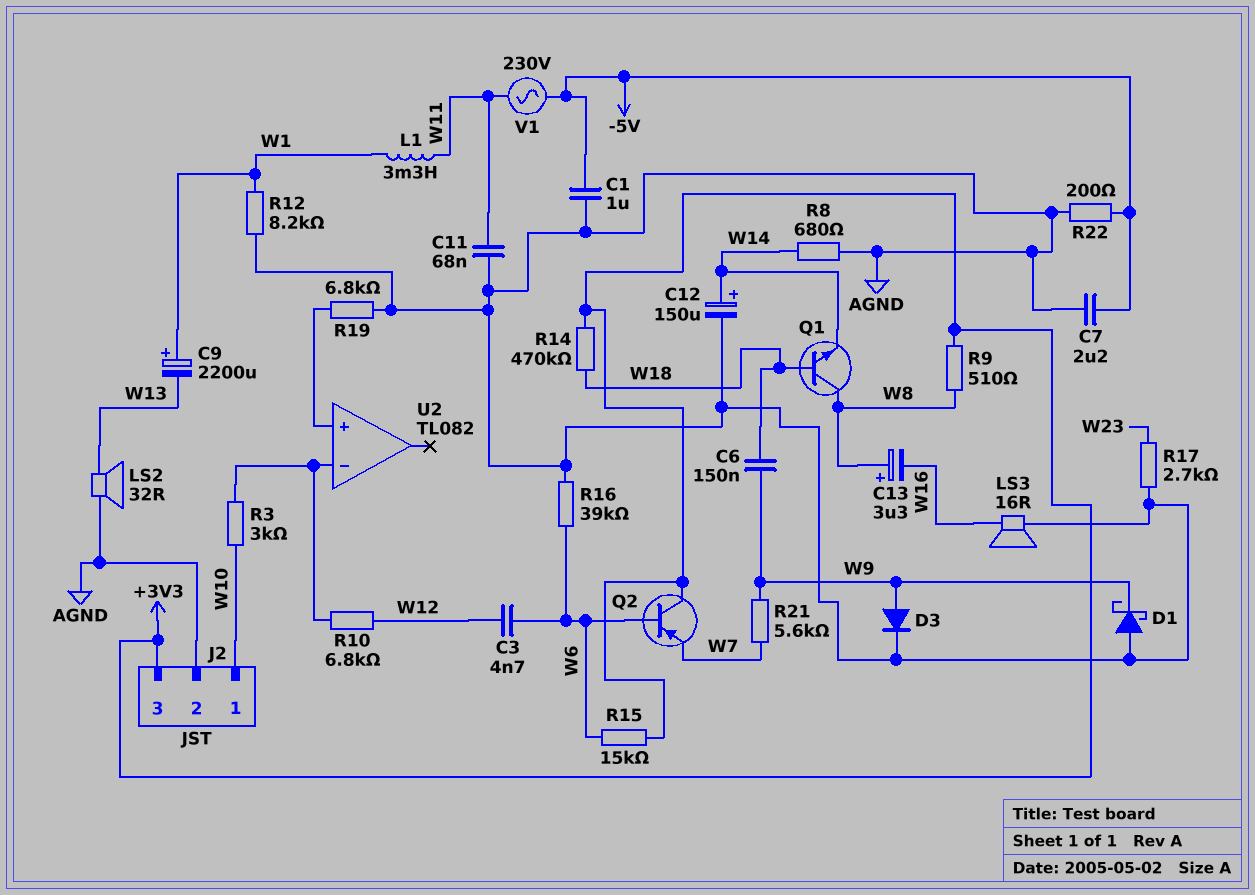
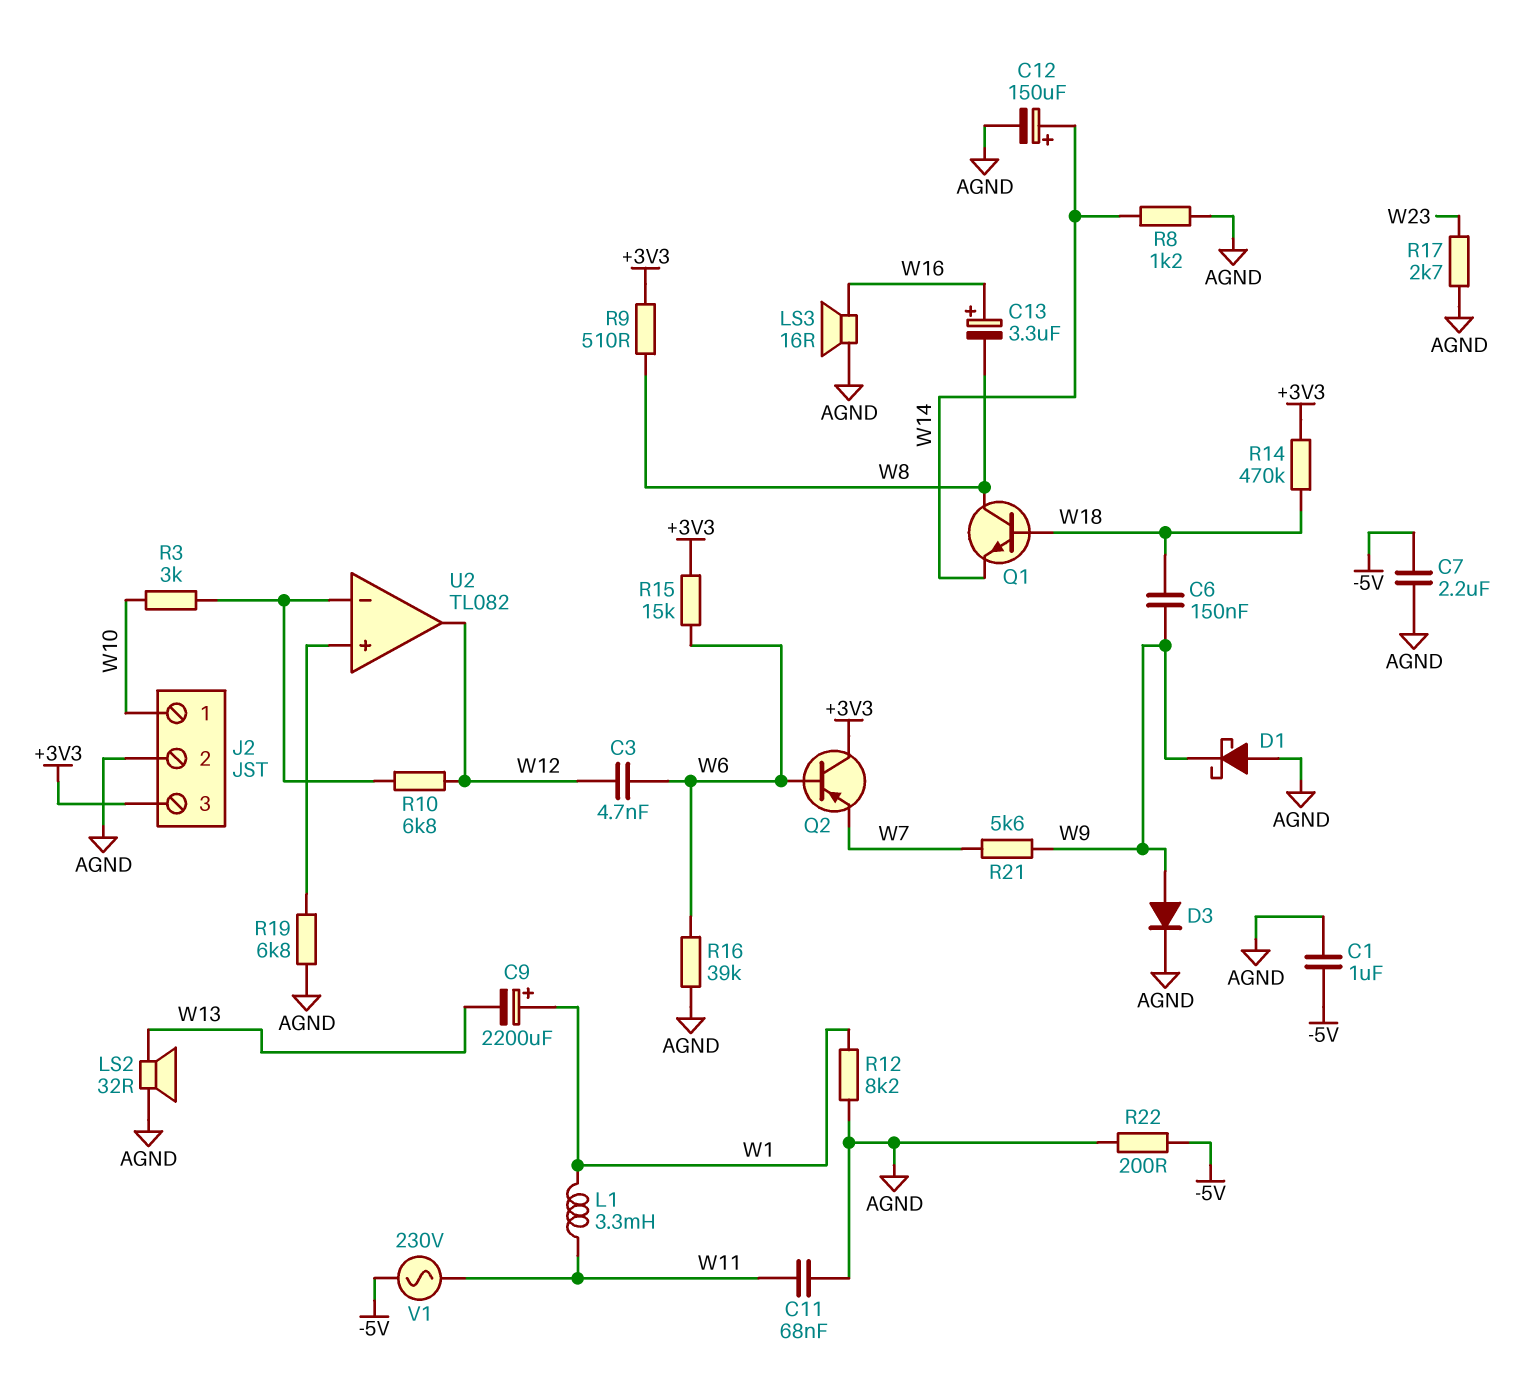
C13: 3.3uF (plus W8, minus W16) -> 3.3uF (plus W16, minus W8)
R8: 680 (AGND, W14) -> 1.2k (AGND, W14)
U2 pin out: none -> W12

